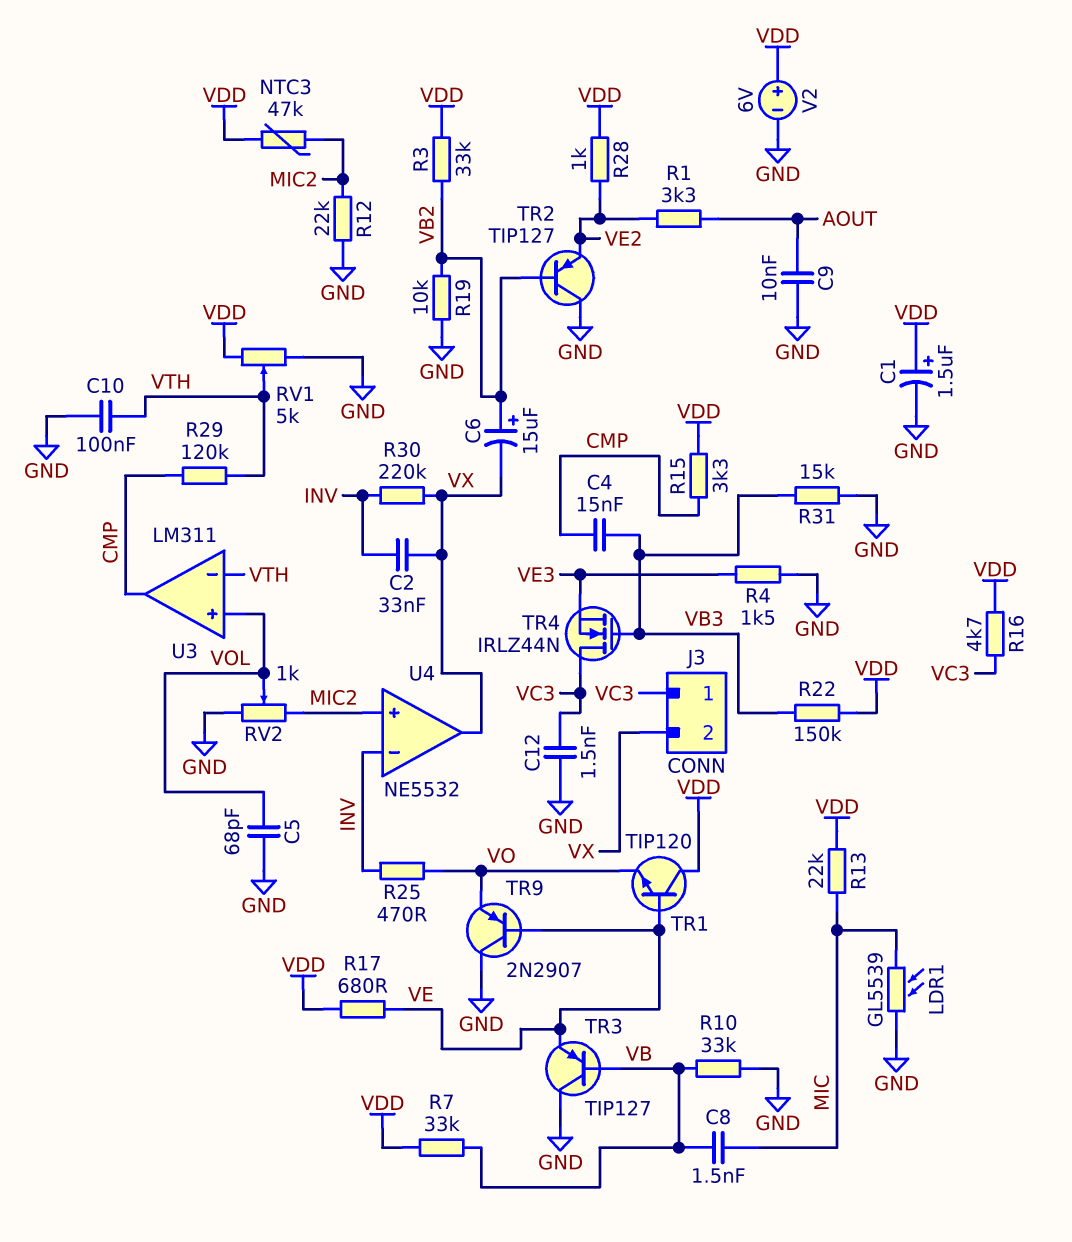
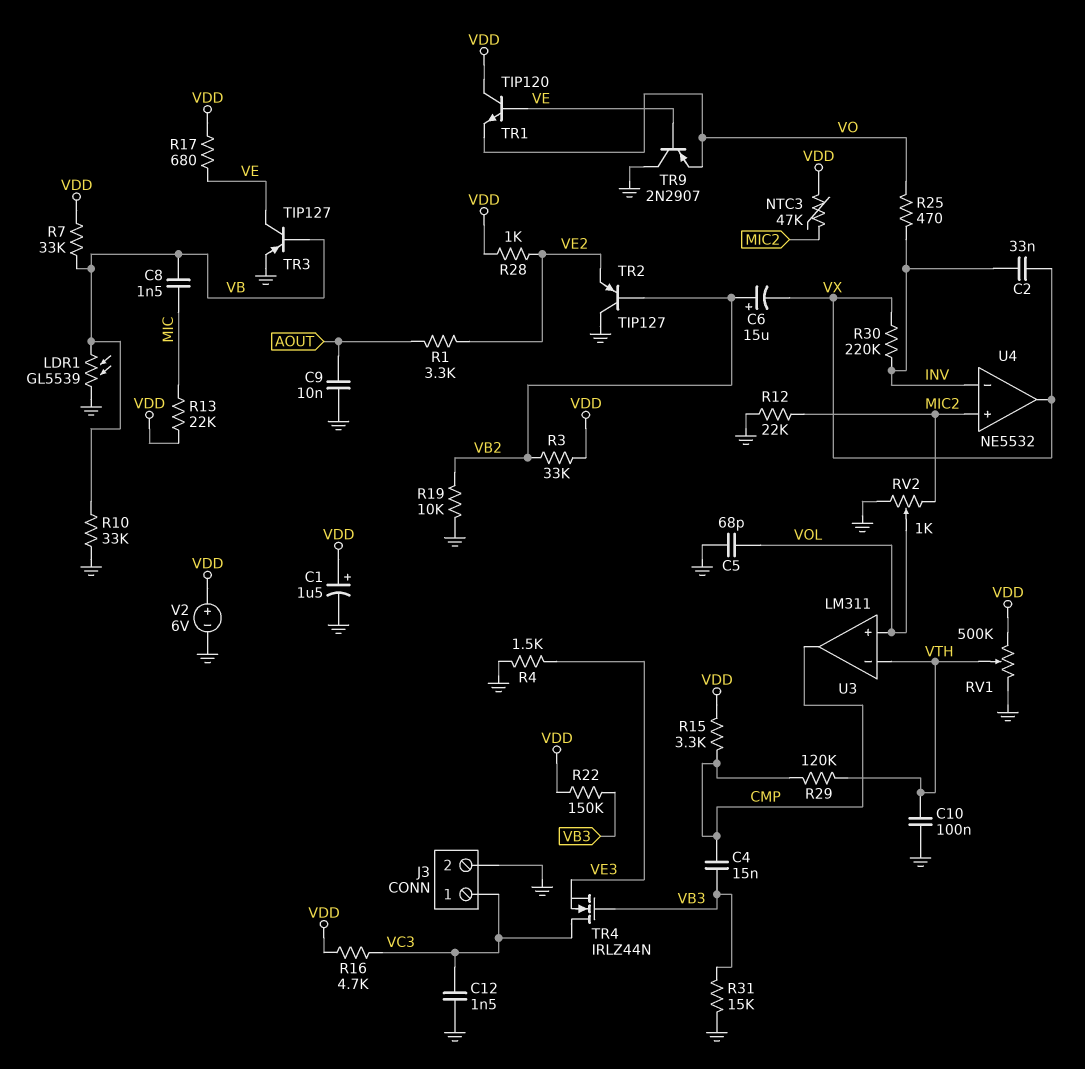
J3 pin 2: VX -> GND
LDR1: GL5539 (GND, MIC) -> GL5539 (GND, VB)
RV1: 5k (GND, VDD, wiper VTH) -> 500k (GND, VDD, wiper VTH)
TR3: PNP TIP127 (B VB, C GND, E VE) -> PNP TIP127 (B VB, C VE, E GND)

